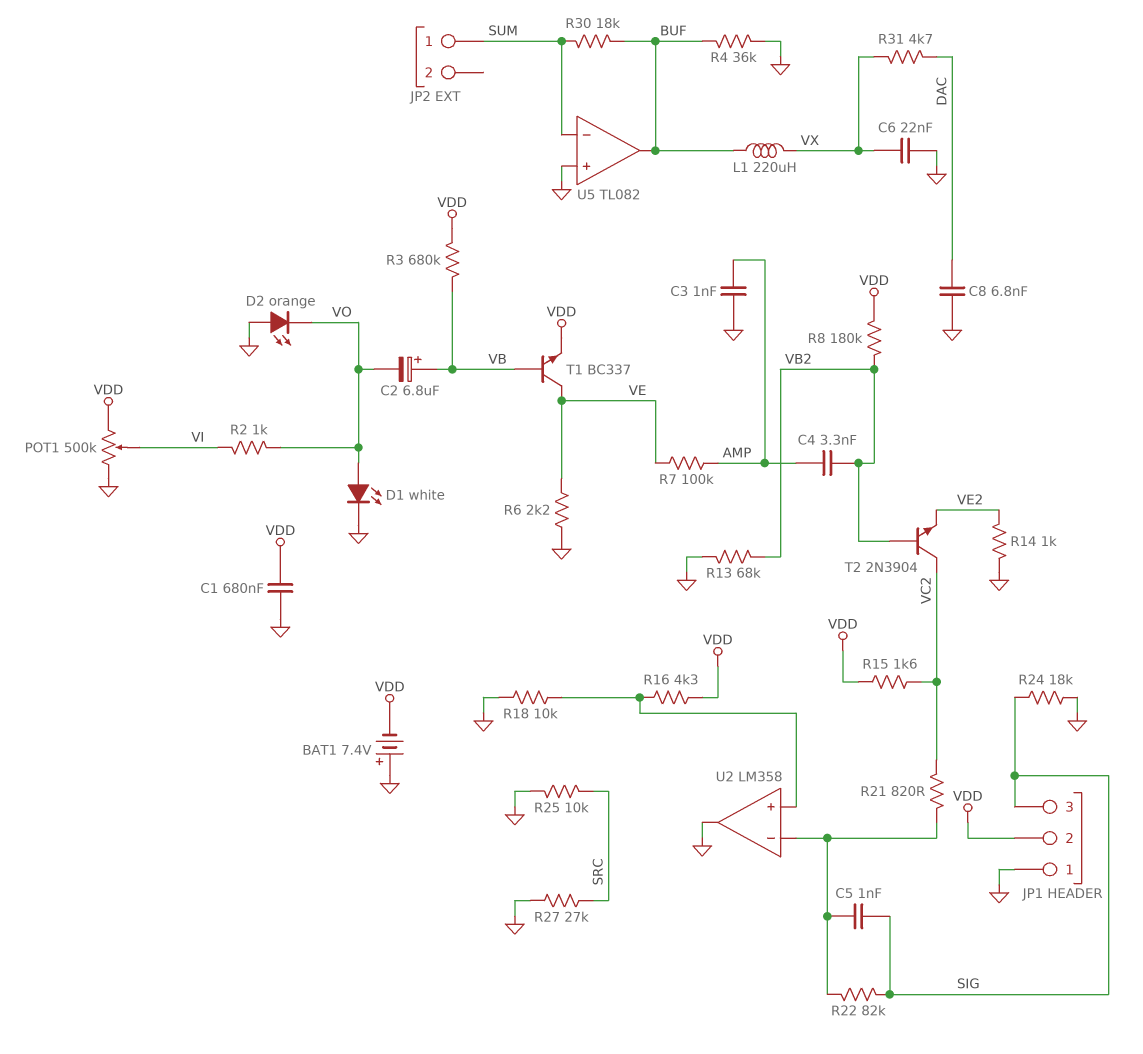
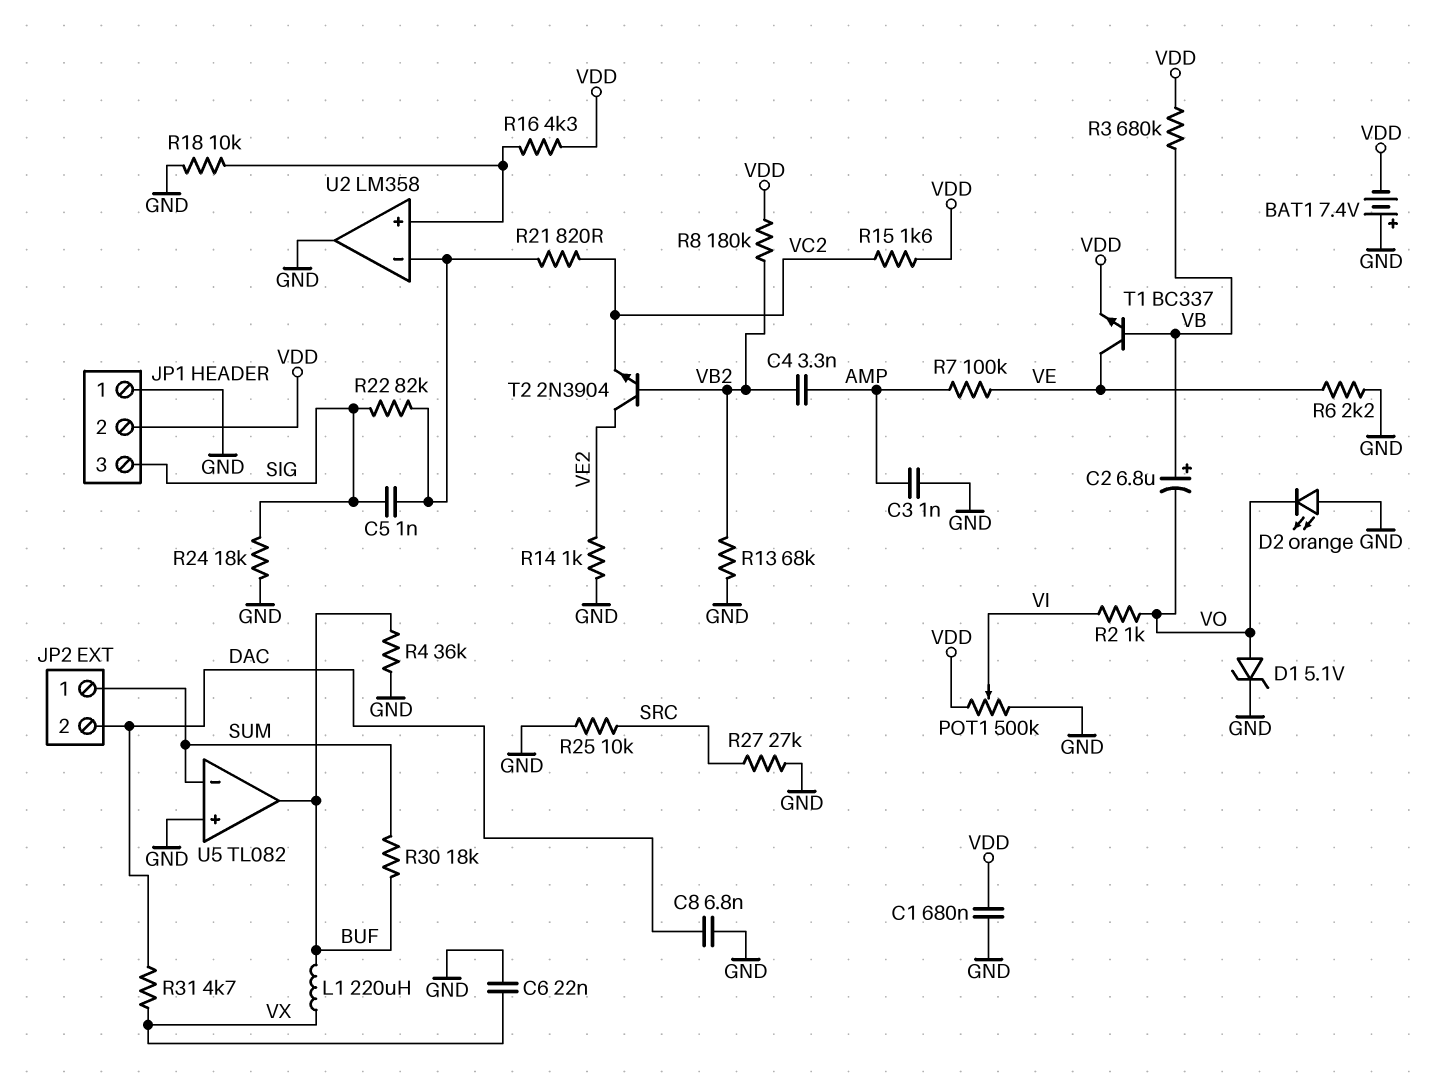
D1: LED white (A VO, K GND) -> zener 5.1V (A VO, K GND)
JP2 pin 2: none -> DAC
T2: NPN 2N3904 (B VB2, C VC2, E VE2) -> NPN 2N3904 (B VB2, C VE2, E VC2)

